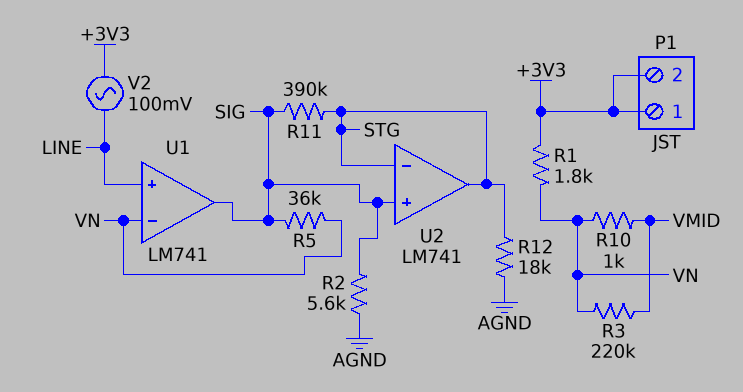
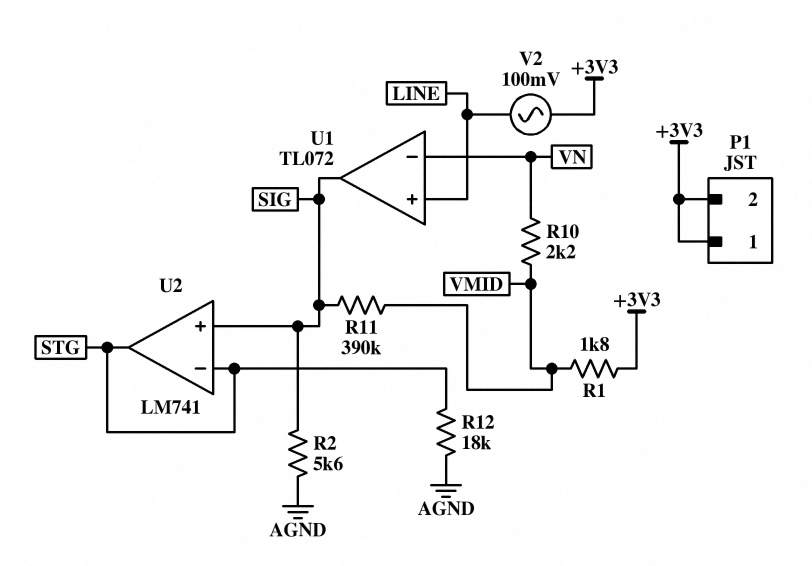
R1: 1.8k (+3V3, VN) -> 1.8k (+3V3, VMID)
R3: 220k (VMID, VN) -> none
R5: 36k (SIG, VN) -> none
R10: 1k (VMID, VN) -> 2.2k (VMID, VN)
R11: 390k (SIG, STG) -> 390k (SIG, VMID)
U1: LM741 -> TL072

